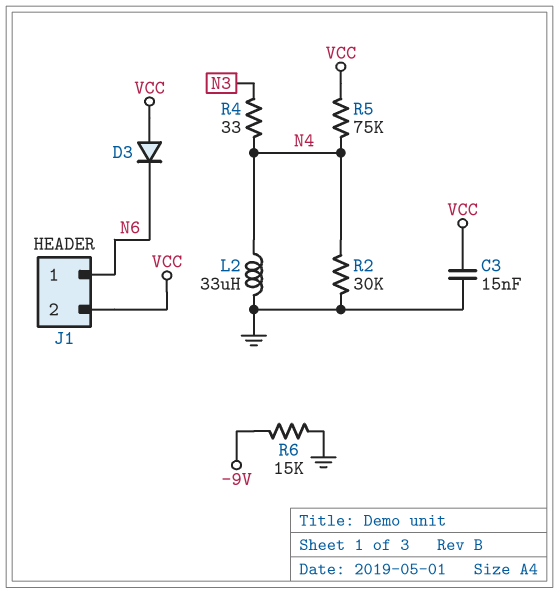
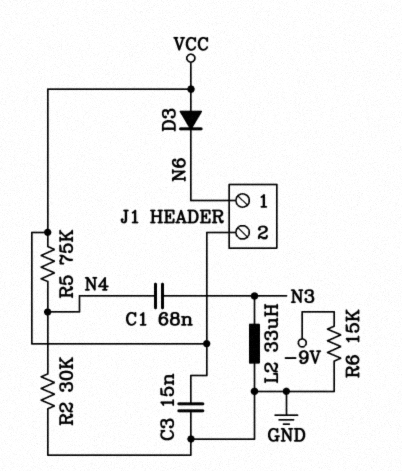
C1: none -> 68nF (N3, N4)
L2: 33uH (GND, N4) -> 33uH (GND, N3)
R4: 33 (N3, N4) -> none

